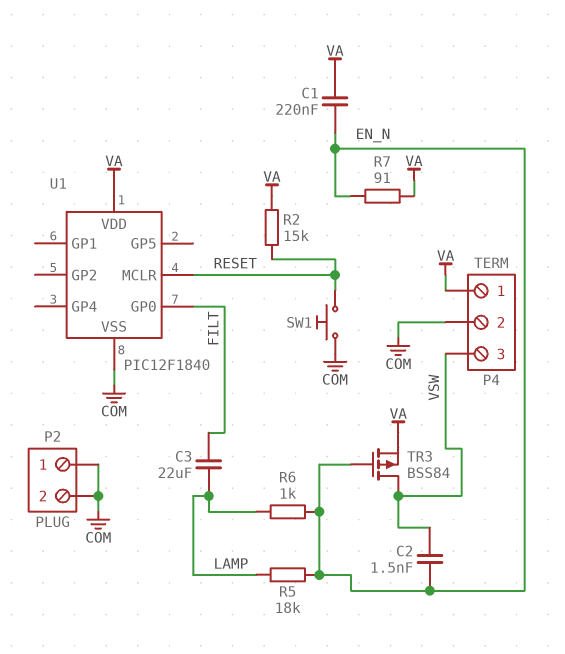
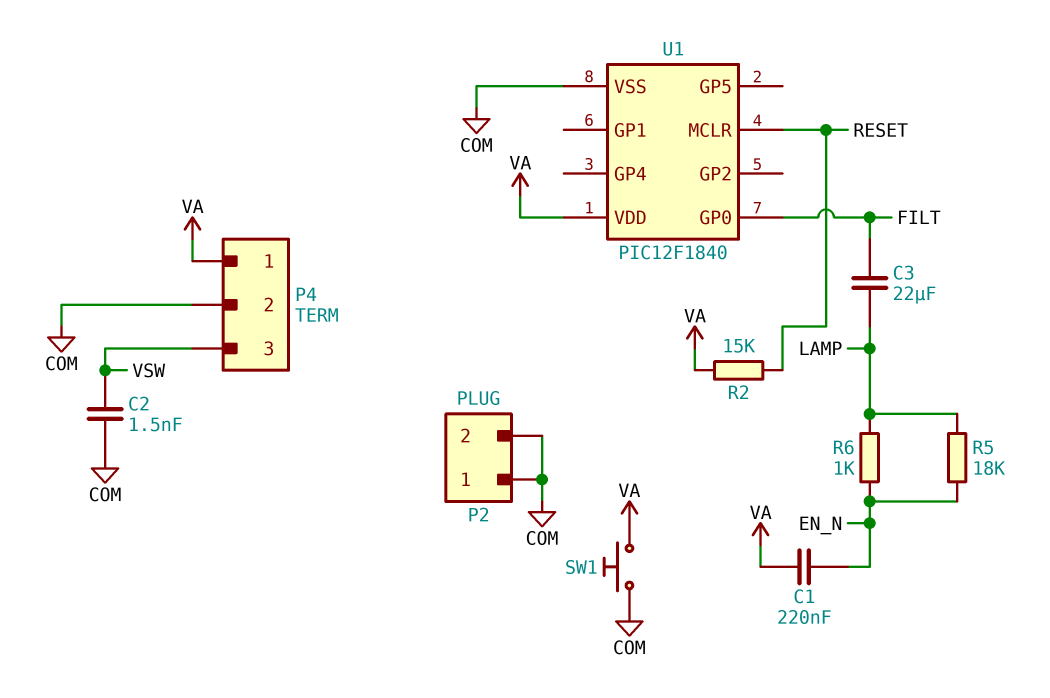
C2: 1.5nF (EN_N, VSW) -> 1.5nF (COM, VSW)
R7: 91 (EN_N, VA) -> none
SW1: button (COM, RESET) -> button (COM, VA)
TR3: PMOS BSS84 (G EN_N, D VSW, S VA) -> none

